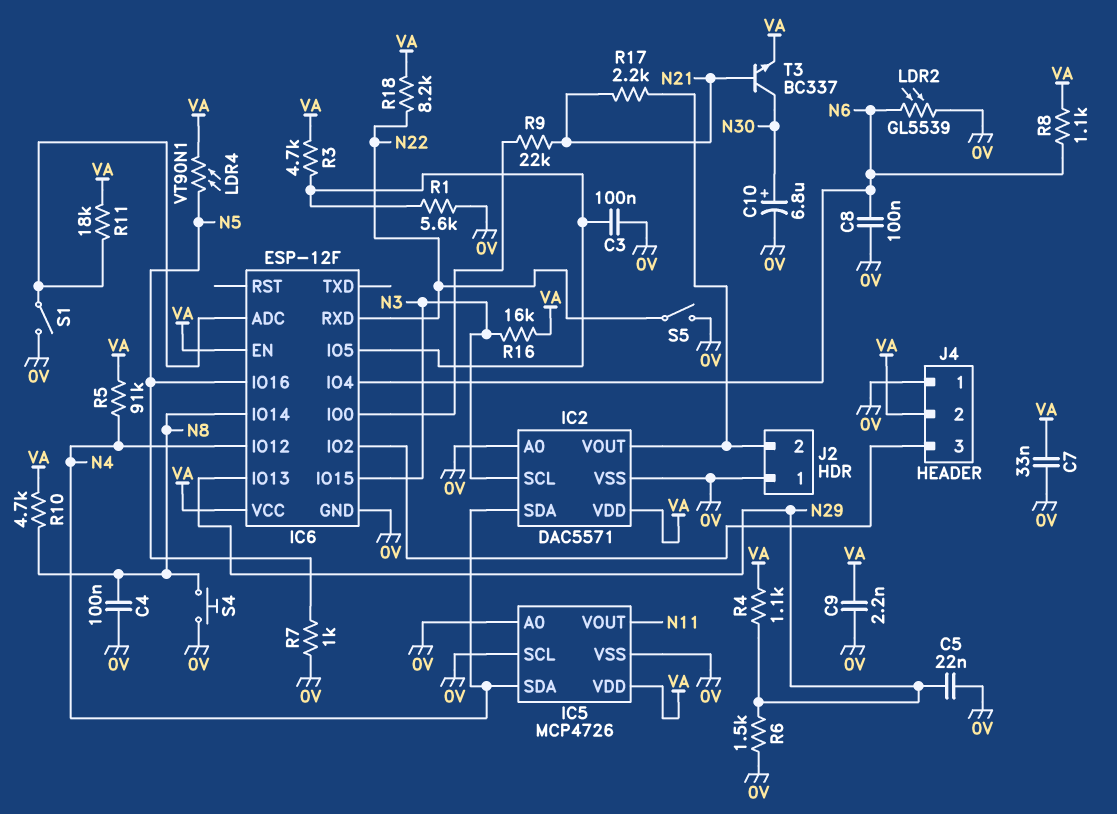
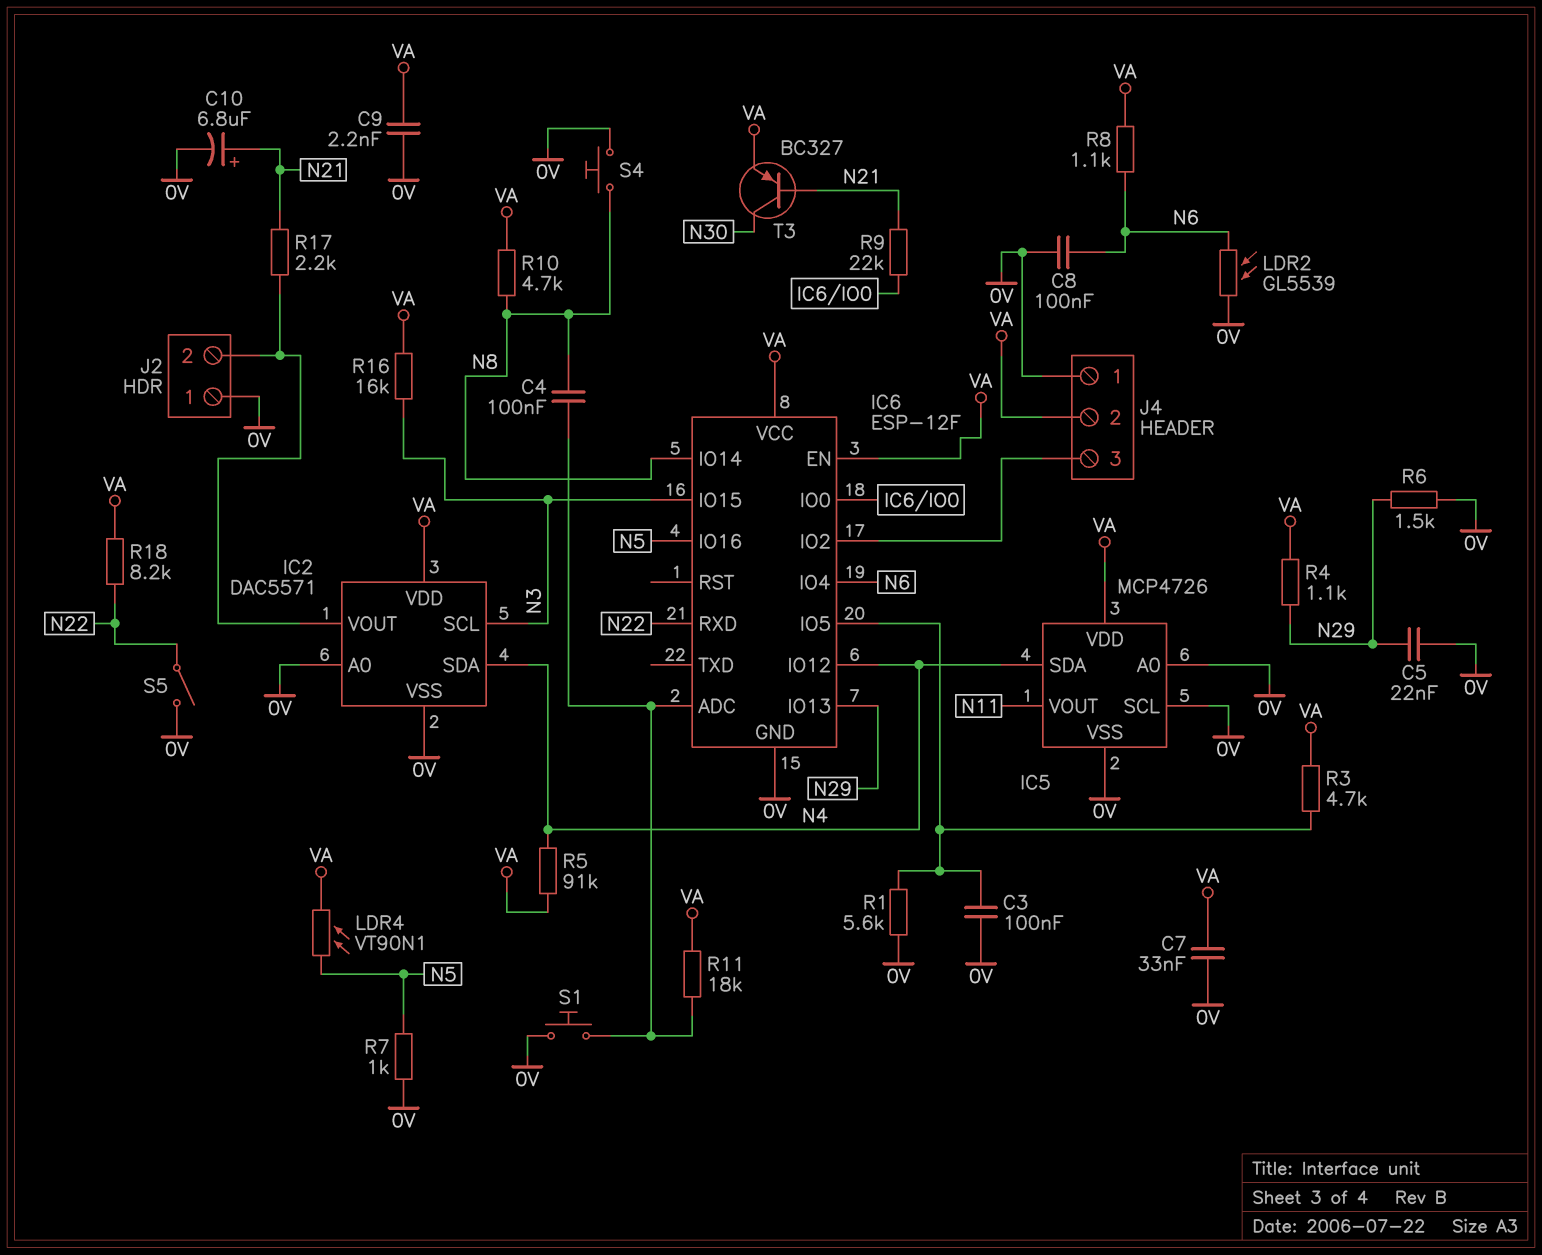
C4: 100nF (0V, N8) -> 100nF (IC6/ADC, N8)
C10: 6.8uF (plus N30, minus 0V) -> 6.8uF (plus N21, minus 0V)
S1: switch (0V, IC6/ADC) -> button (0V, IC6/ADC)
T3: NPN BC337 (B N21, C N30, E VA) -> PNP BC327 (B N21, C N30, E VA)

